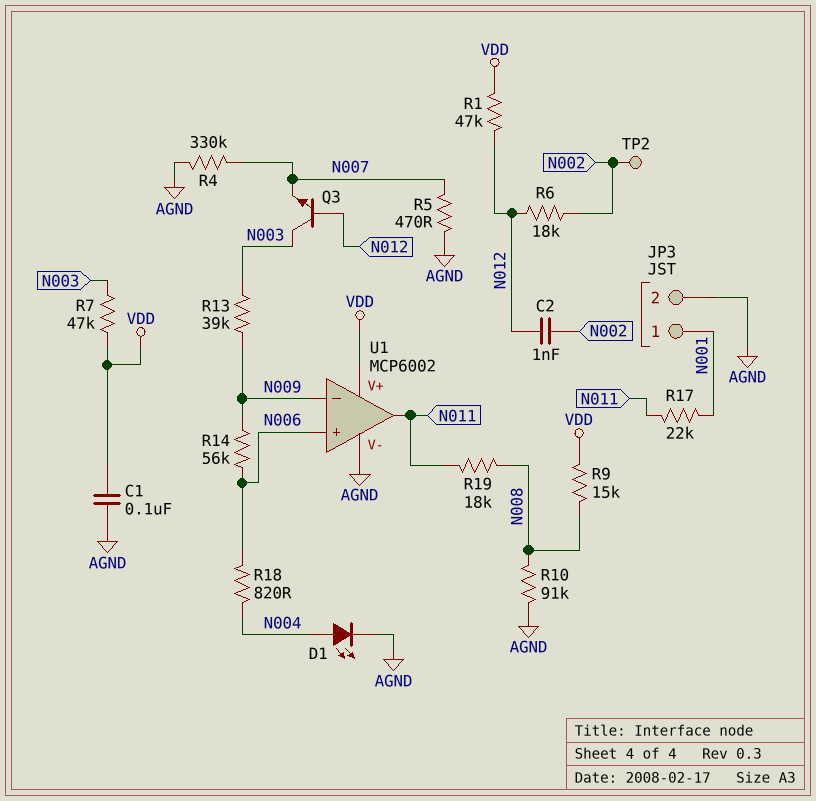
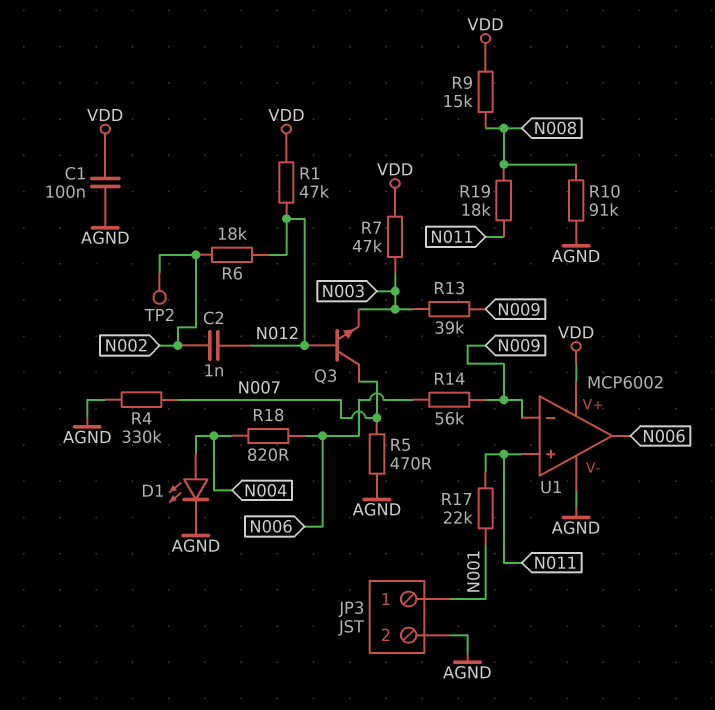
Q3: NPN (B N012, C N003, E N007) -> NPN (B N012, C N007, E N003)
U1 pin in+: N006 -> N011
U1 pin out: N011 -> N006

